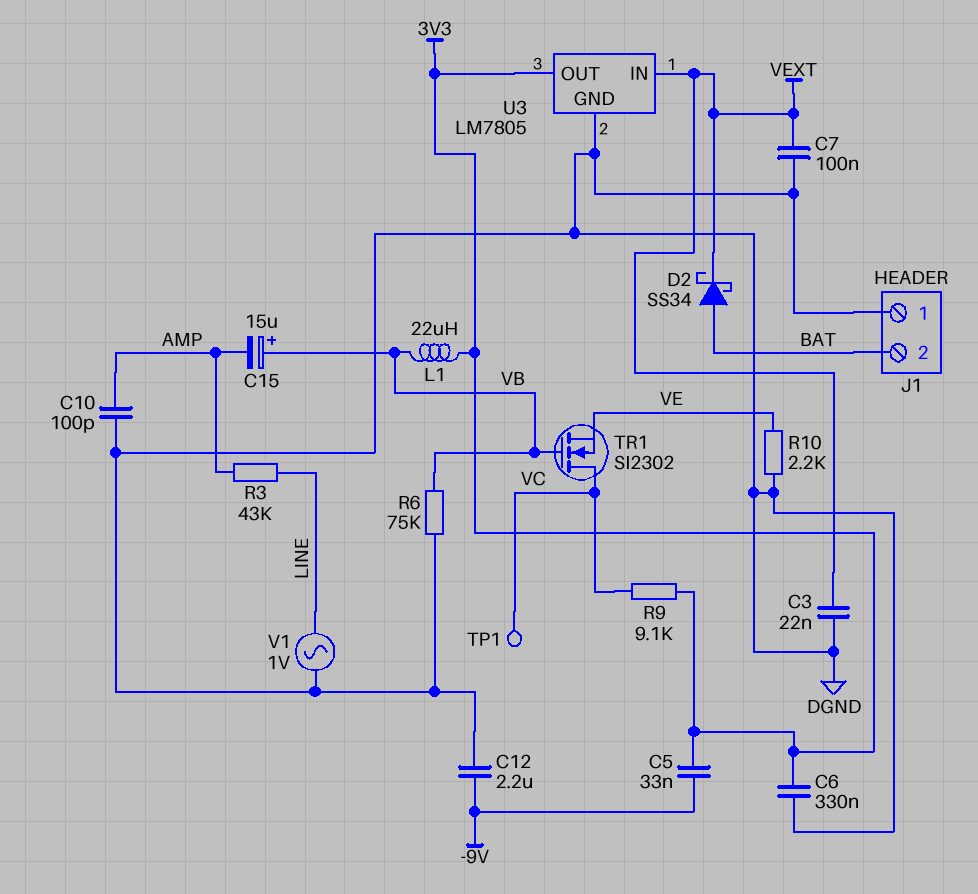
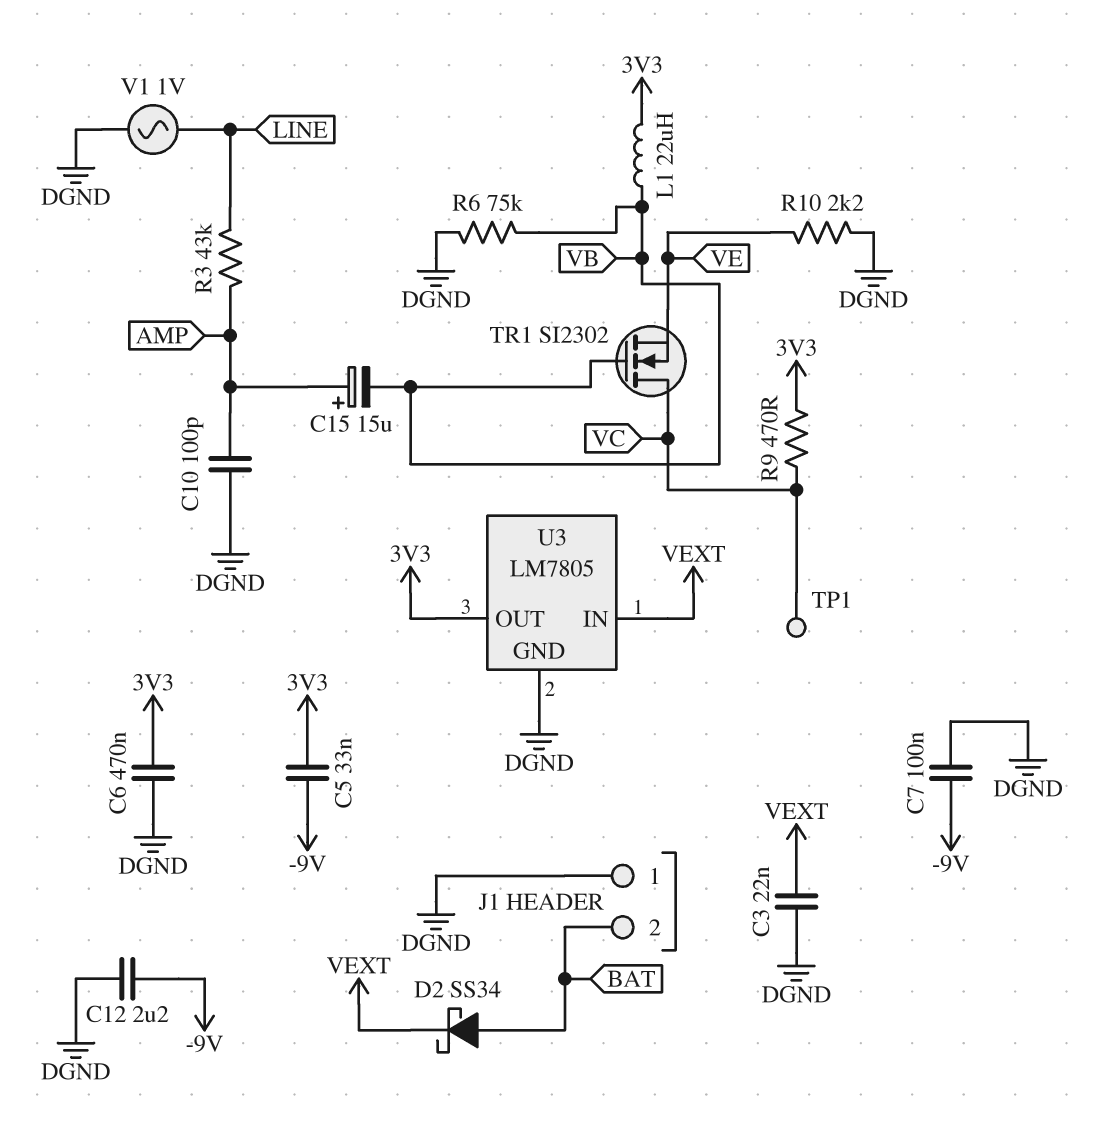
C6: 330nF (3V3, DGND) -> 470nF (3V3, DGND)
C7: 100nF (DGND, VEXT) -> 100nF (-9V, DGND)
C15: 15uF (plus VB, minus AMP) -> 15uF (plus AMP, minus VB)
R9: 9.1k (3V3, VC) -> 470 (3V3, VC)

